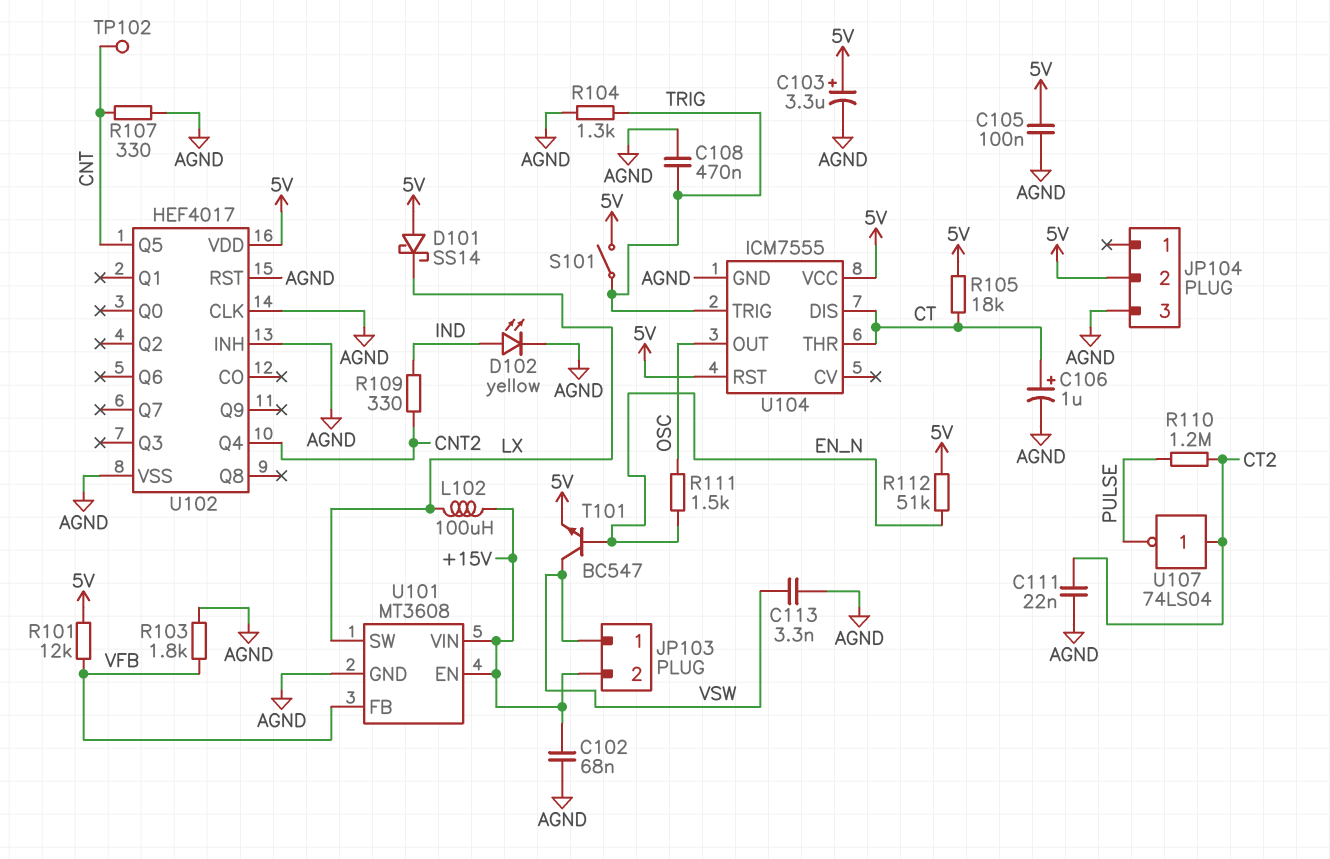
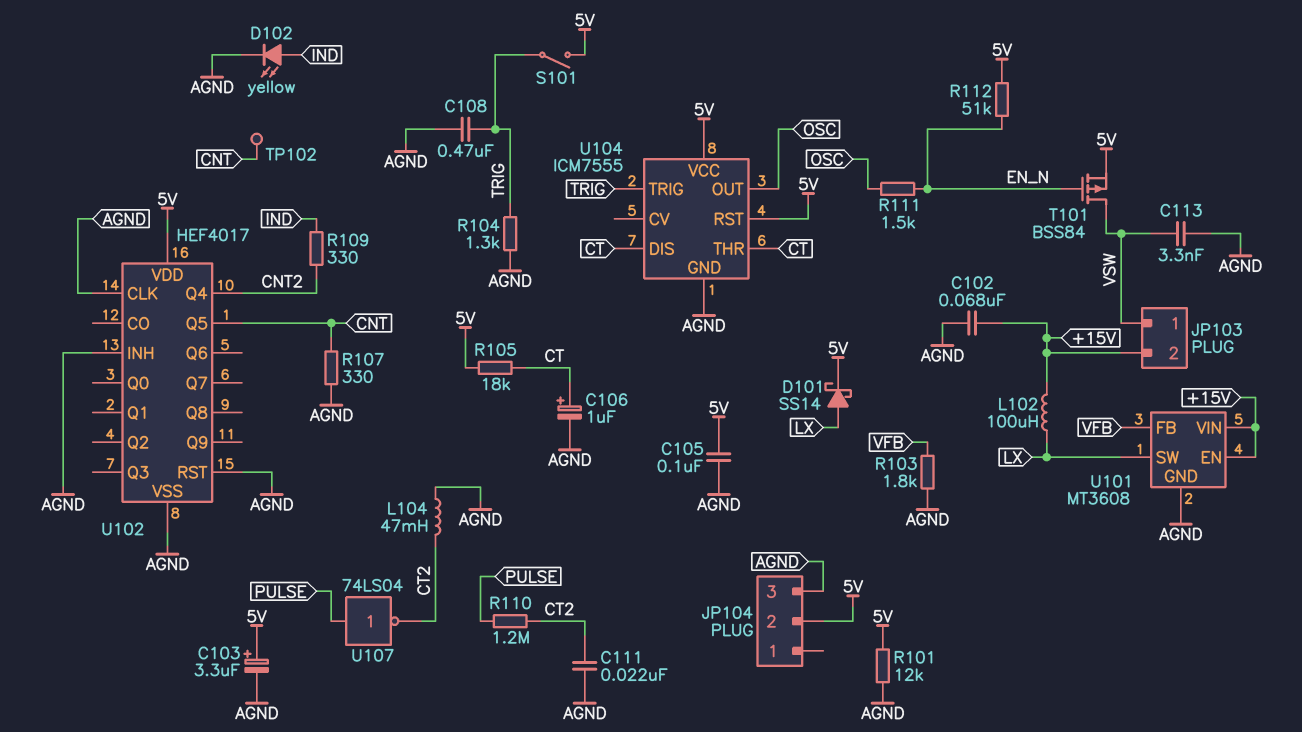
D101: schottky SS14 (A 5V, K LX) -> schottky SS14 (A LX, K 5V)
L104: none -> 47mH (AGND, CT2)
R101: 12k (5V, VFB) -> 12k (5V, AGND)
T101: NPN BC547 (B EN_N, C VSW, E 5V) -> PMOS BSS84 (G EN_N, D VSW, S 5V)
U107: NOT 74LS04 (in CT2, out PULSE) -> NOT 74LS04 (in PULSE, out CT2)

